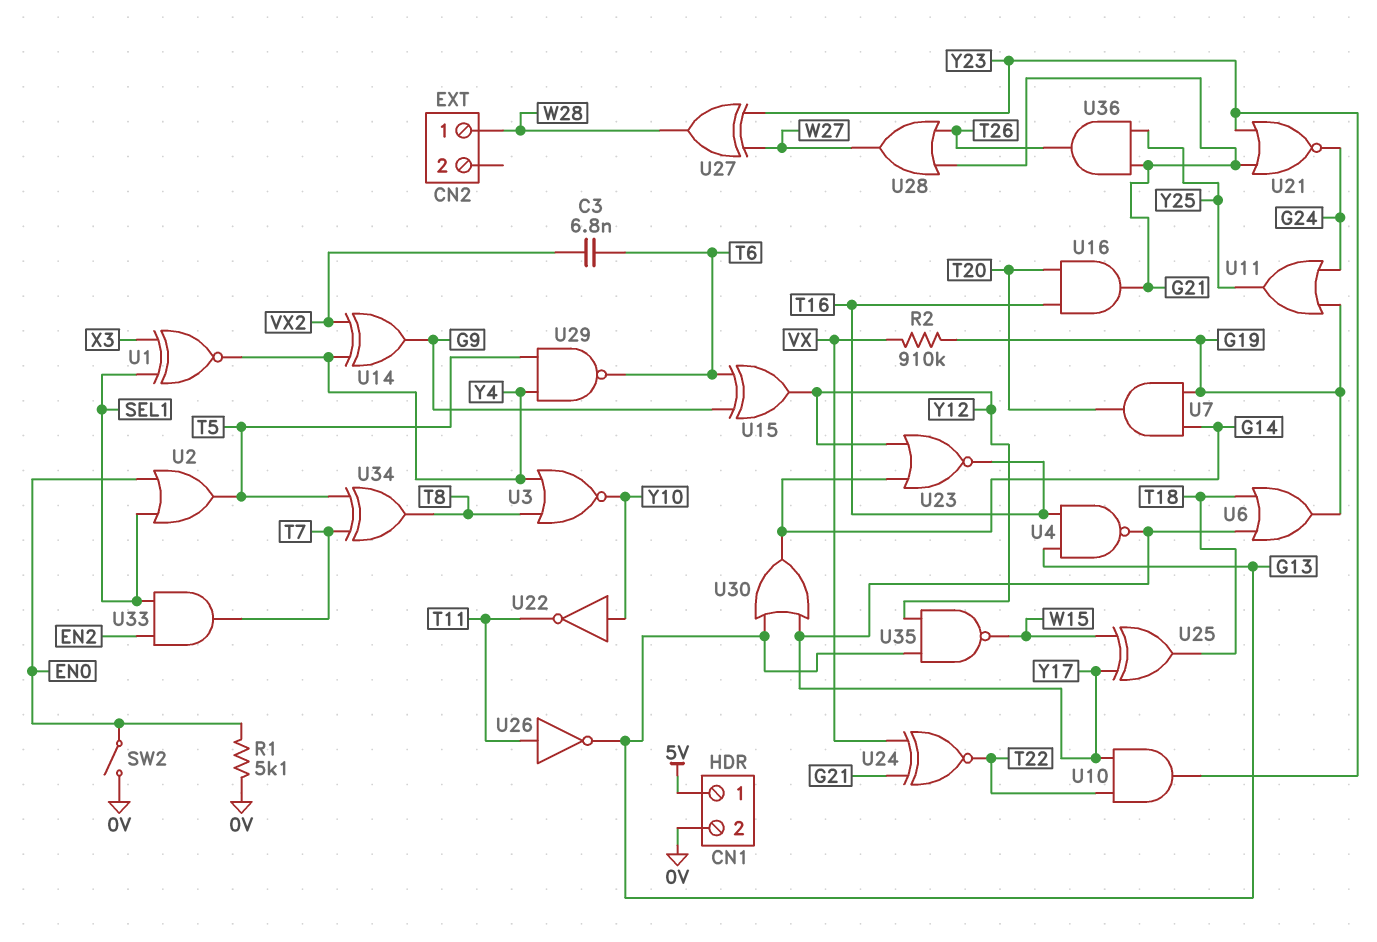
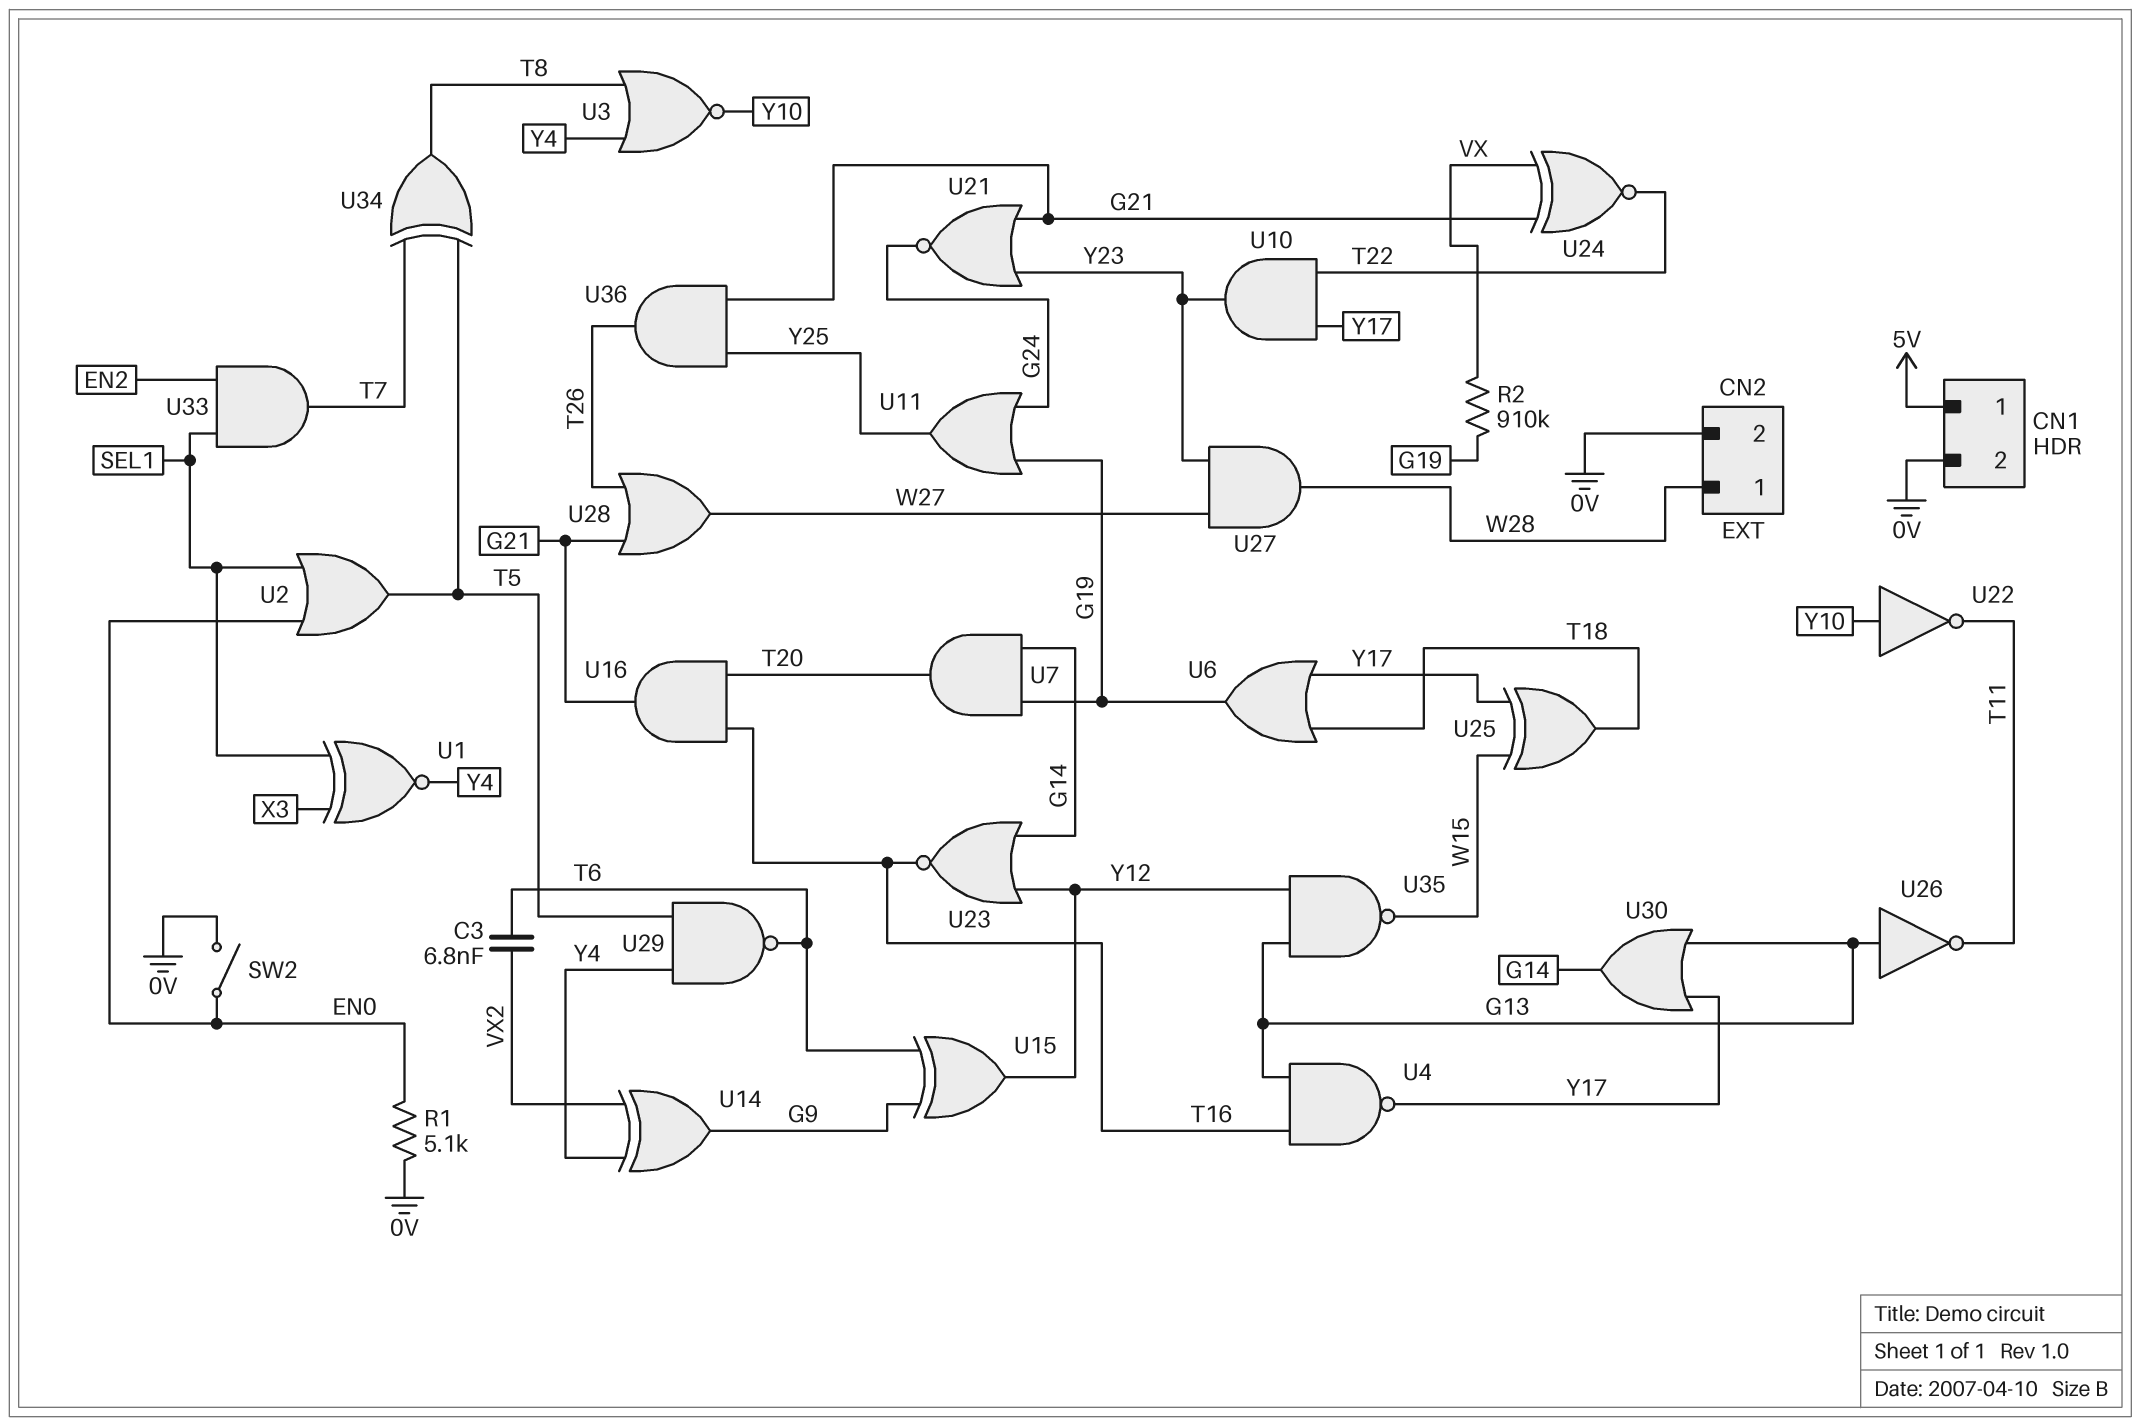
CN2 pin 2: none -> 0V
U26: NOT (in T11, out G13) -> NOT (in G13, out T11)
U27: XOR (in W27, in Y23, out W28) -> AND (in W27, in Y23, out W28)

